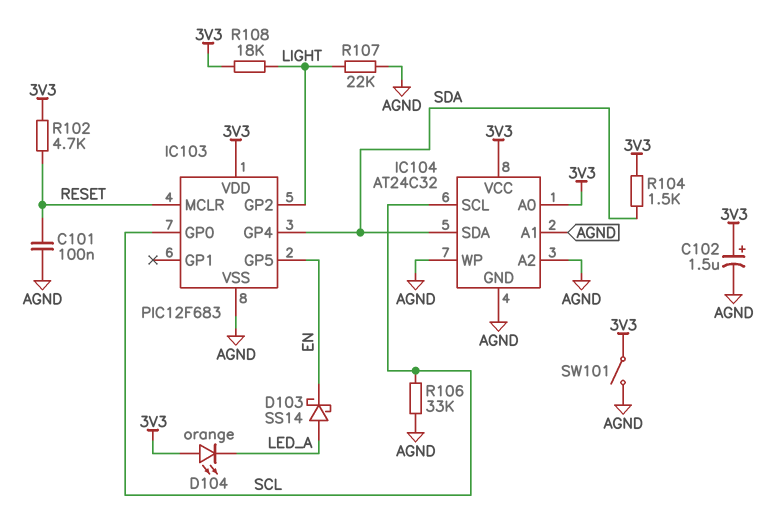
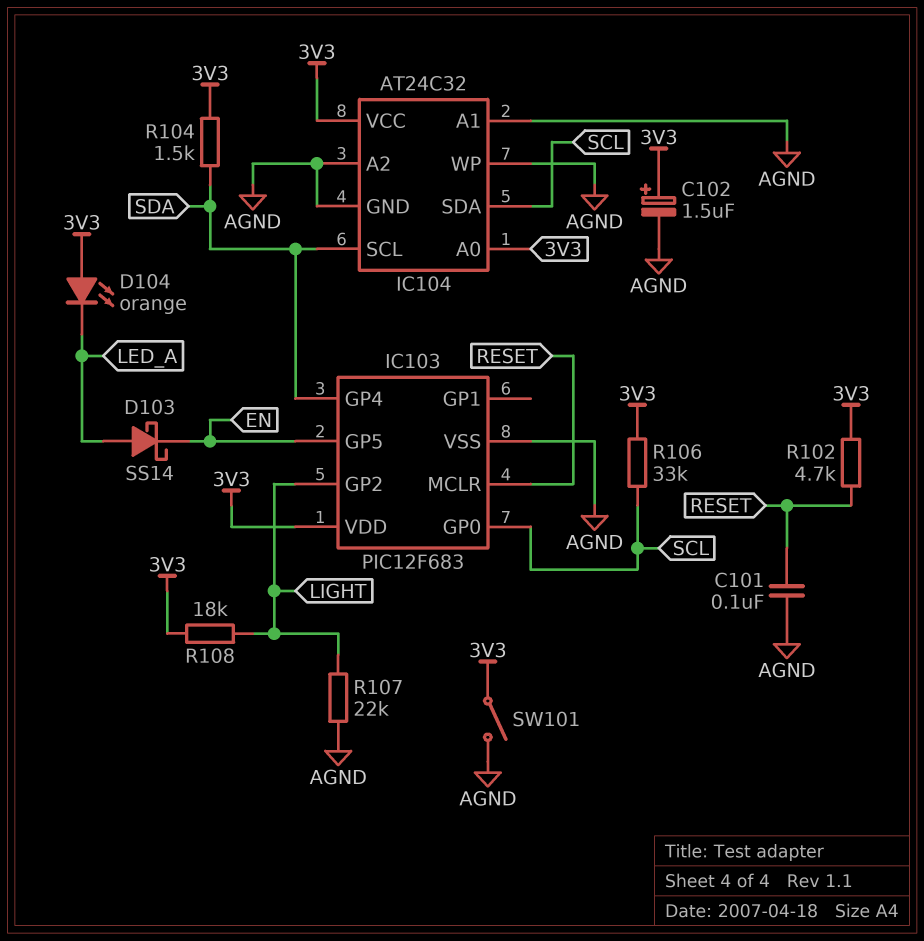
IC104 pin SCL: SCL -> SDA
IC104 pin SDA: SDA -> SCL
R106: 33k (AGND, SCL) -> 33k (3V3, SCL)

